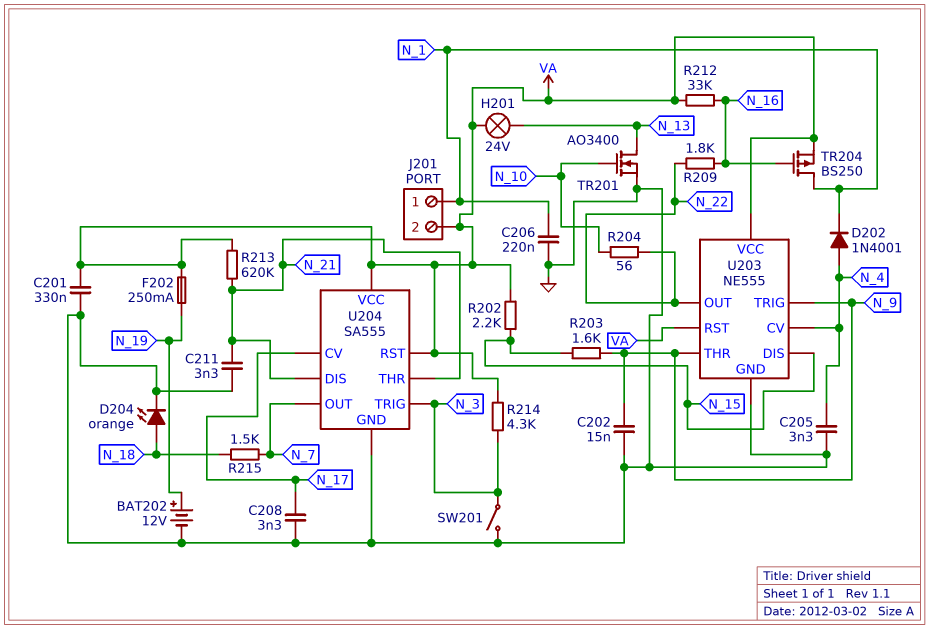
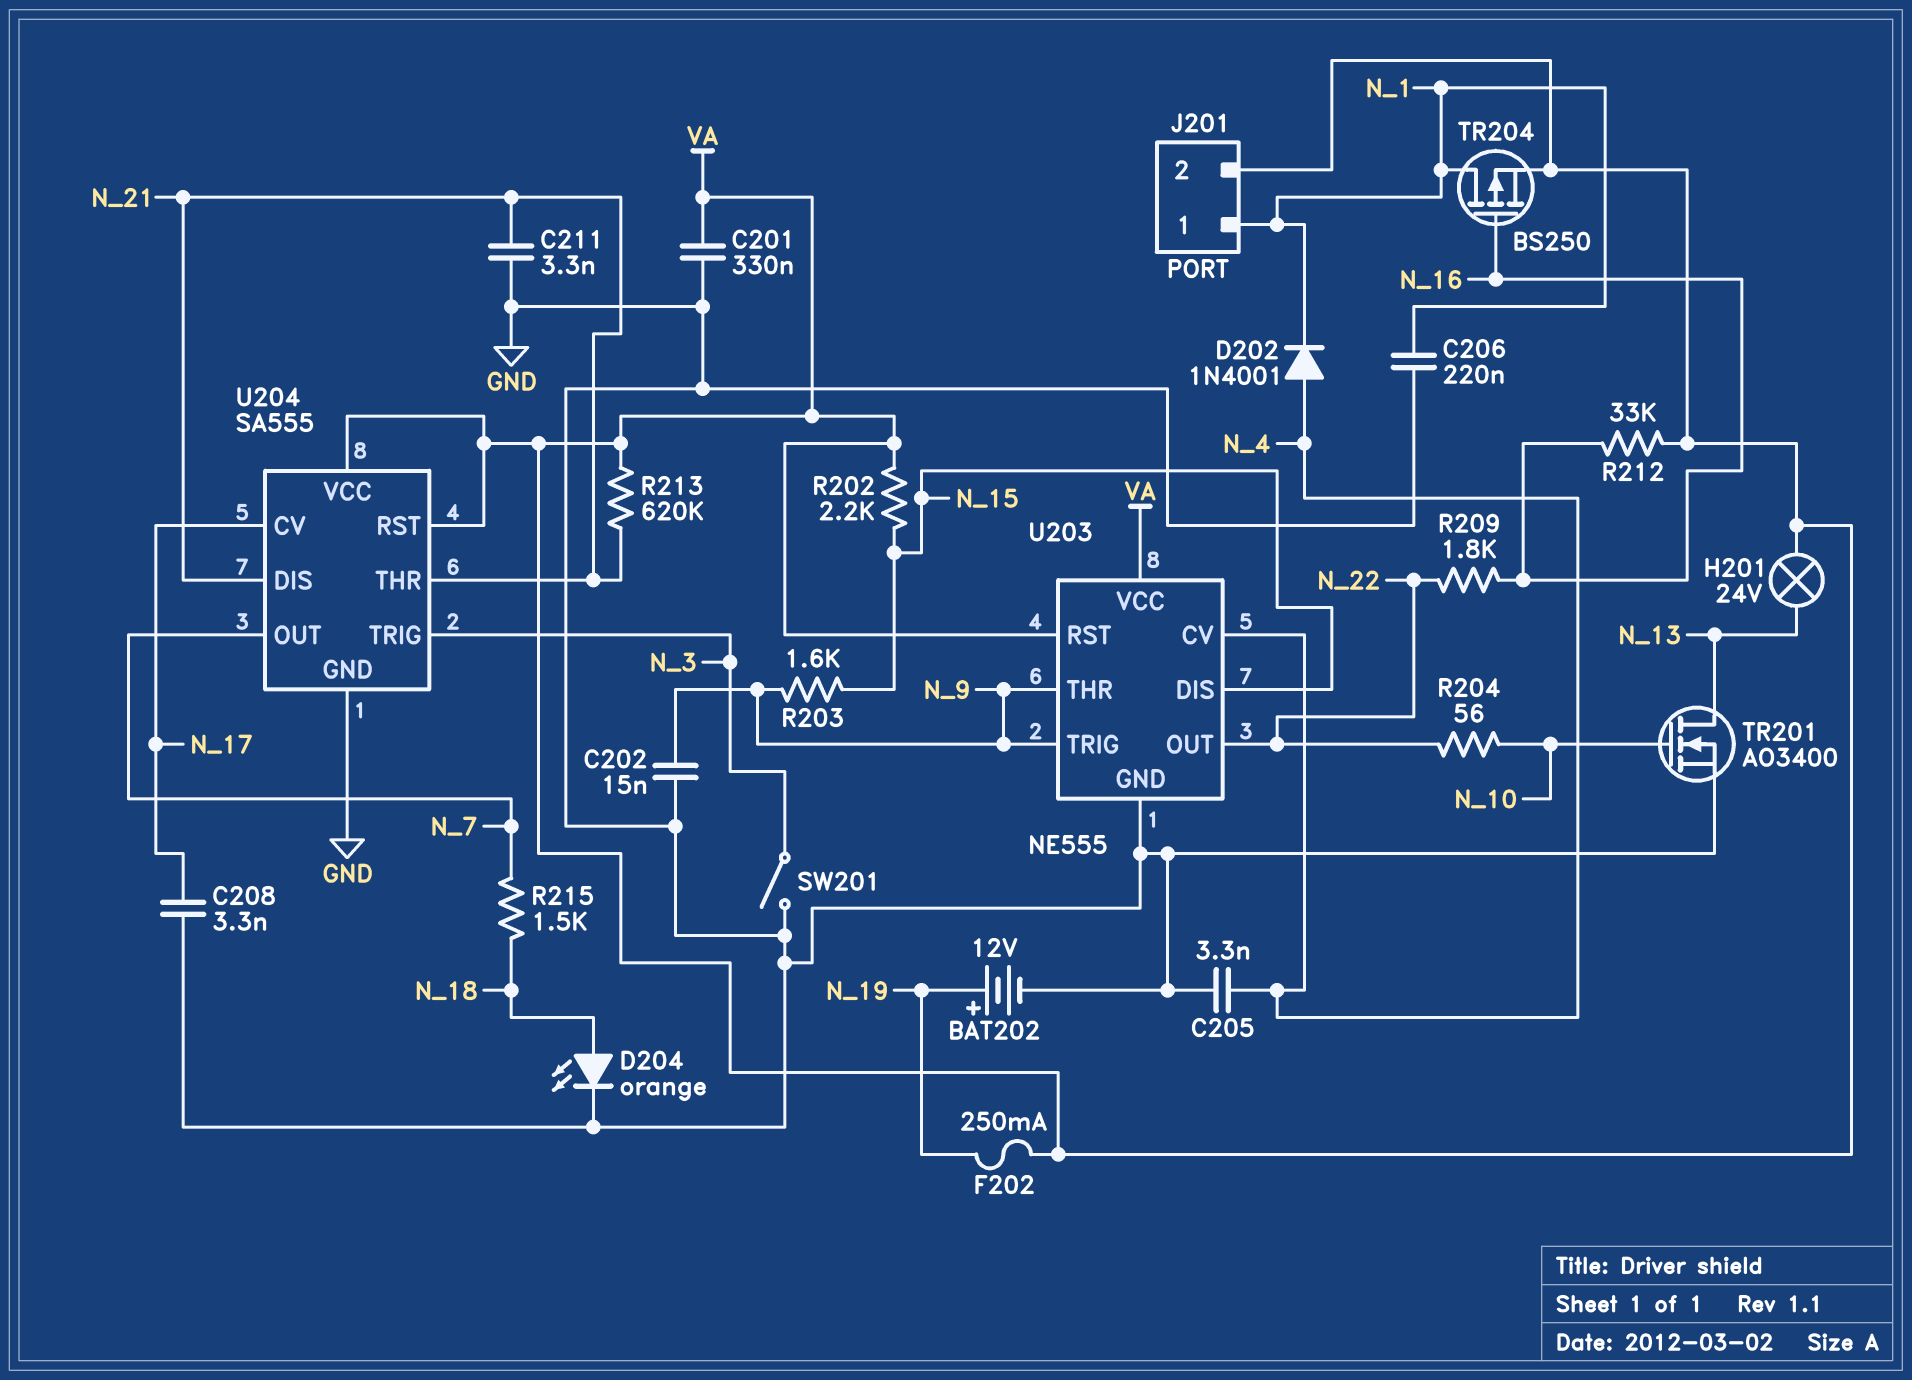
R214: 4.3k (N_3, VA) -> none

